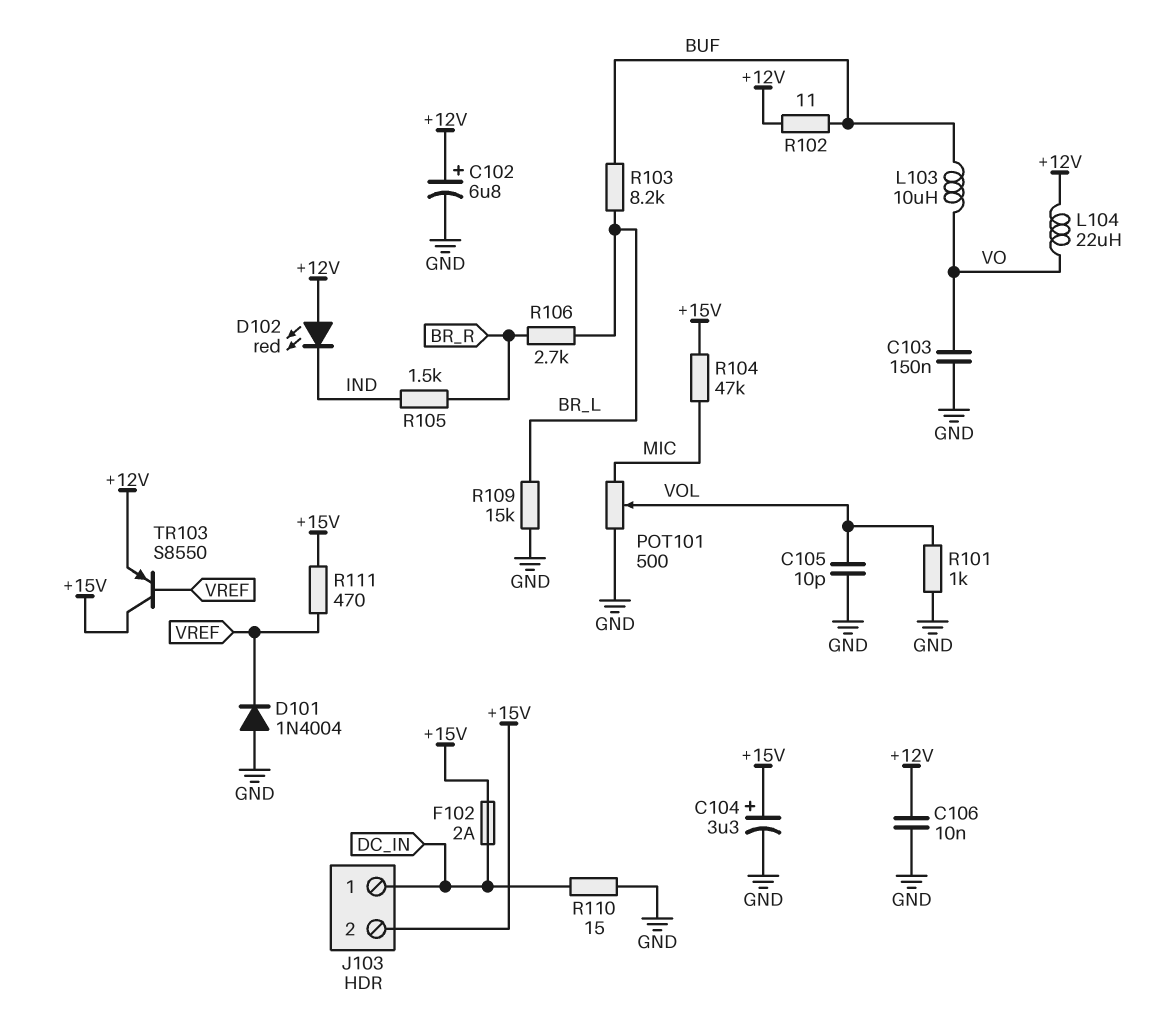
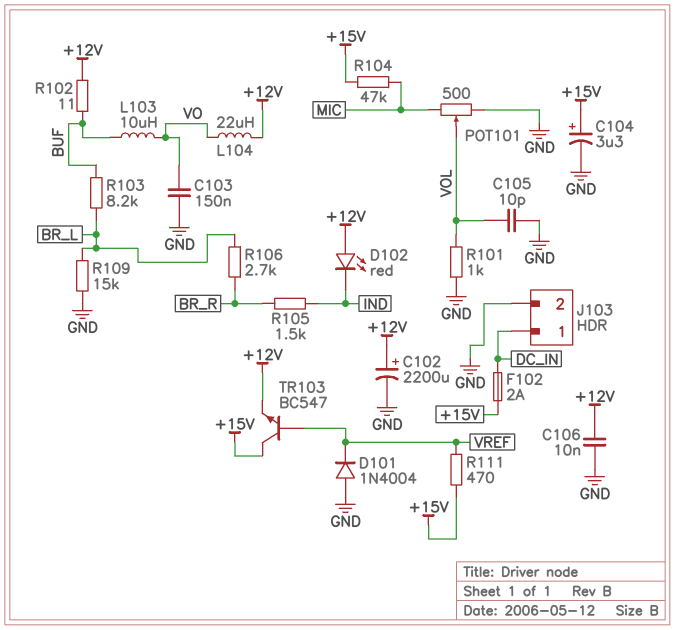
C102: 6.8uF (plus +12V, minus GND) -> 2200uF (plus +12V, minus GND)
J103 pin 2: +15V -> GND
R110: 15 (DC_IN, GND) -> none
TR103: PNP S8550 (B VREF, C +15V, E +12V) -> NPN BC547 (B VREF, C +15V, E +12V)

